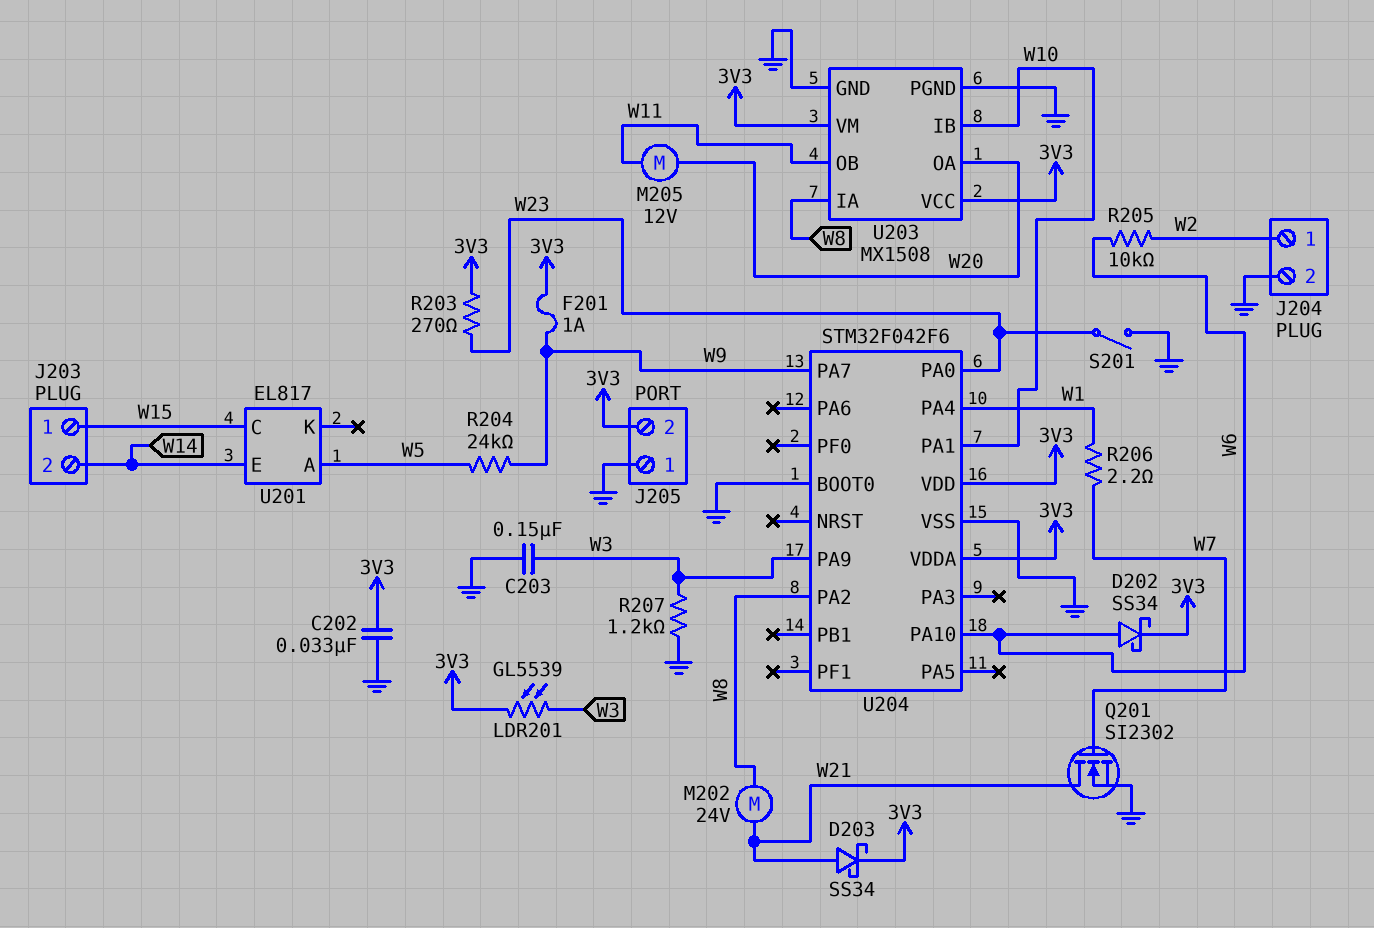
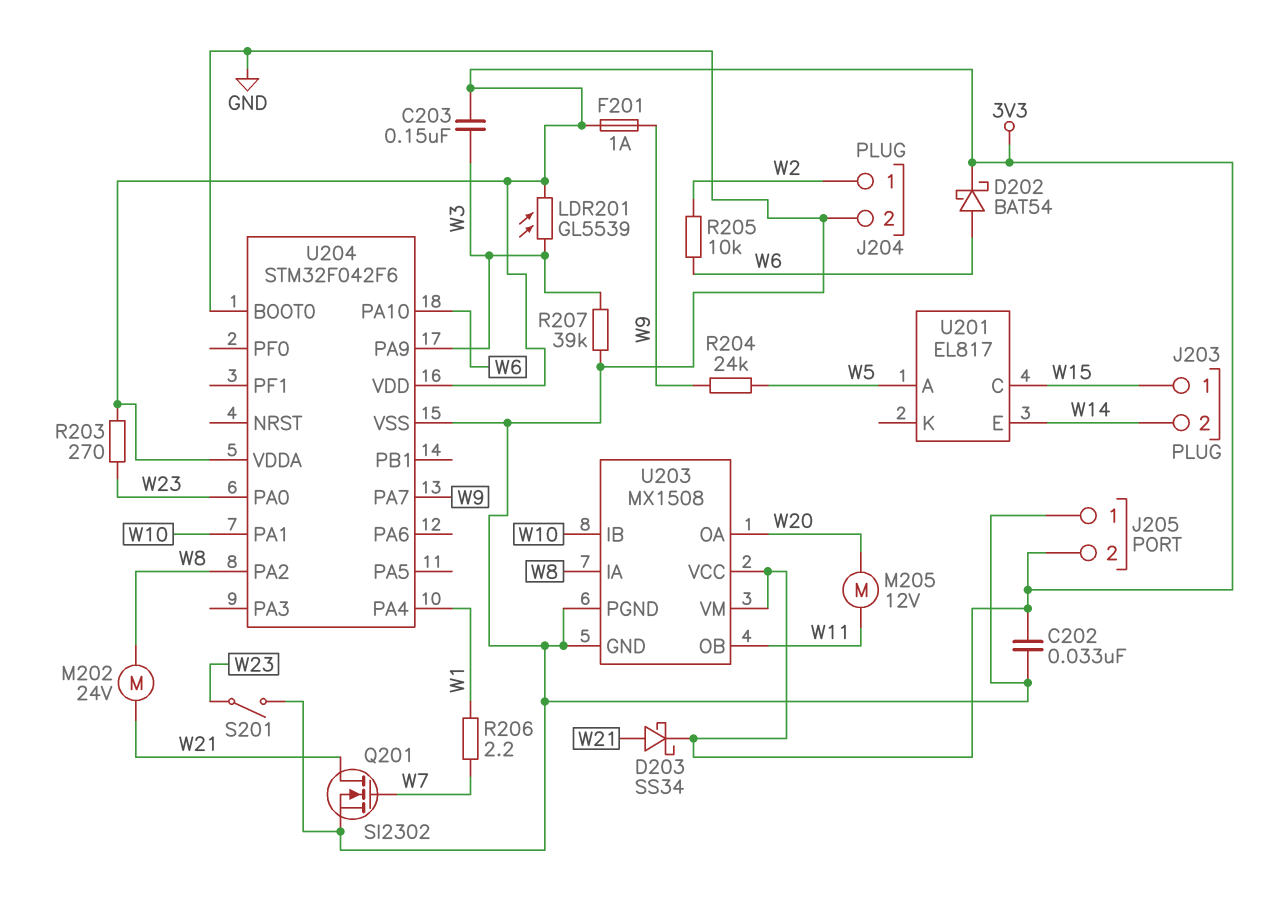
C203: 150nF (GND, W3) -> 150nF (3V3, W3)
D202: schottky SS34 (A W6, K 3V3) -> schottky BAT54 (A W6, K 3V3)
R207: 1.2k (GND, W3) -> 39k (GND, W3)

